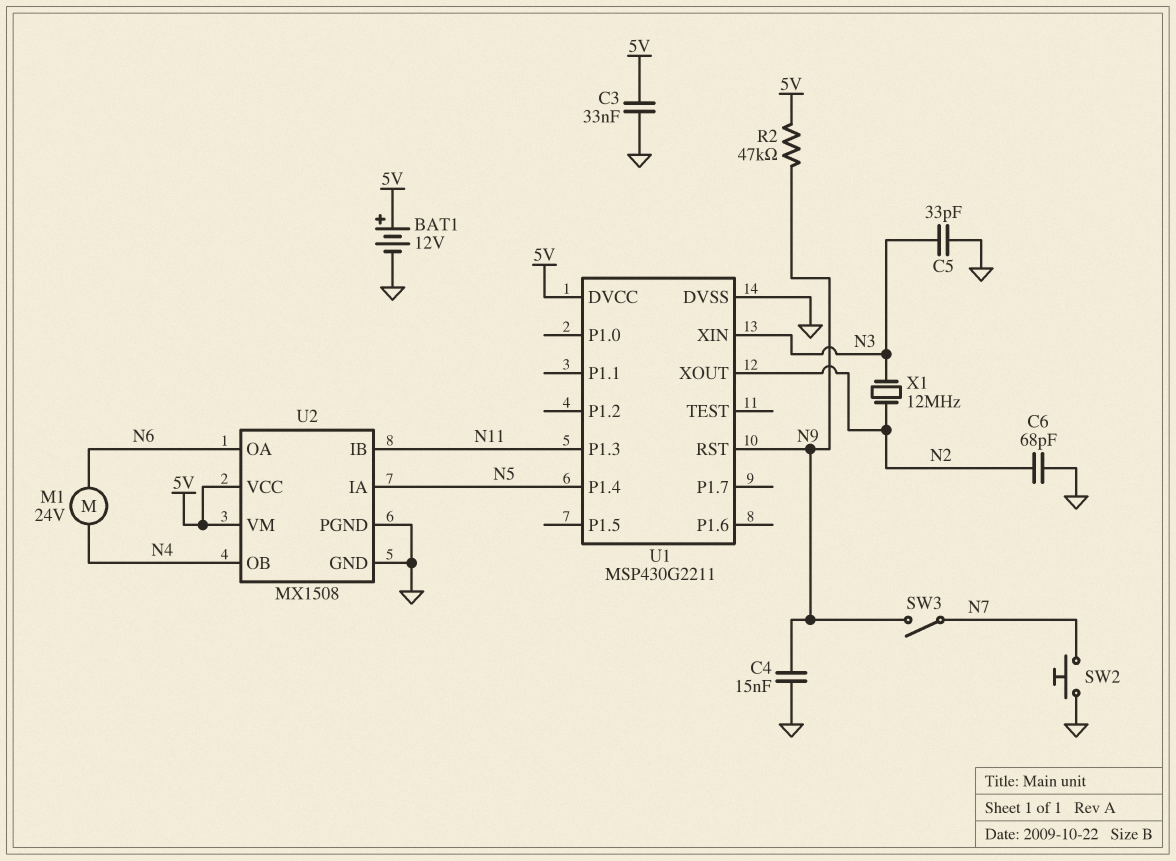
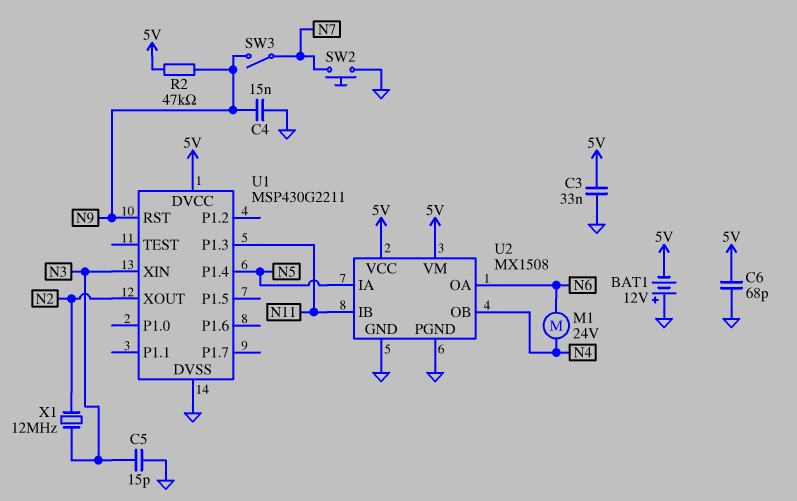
BAT1: 12V (plus 5V, minus GND) -> 12V (plus GND, minus 5V)
C5: 33pF (GND, N3) -> 15pF (GND, N3)
C6: 68pF (GND, N2) -> 68pF (5V, GND)

